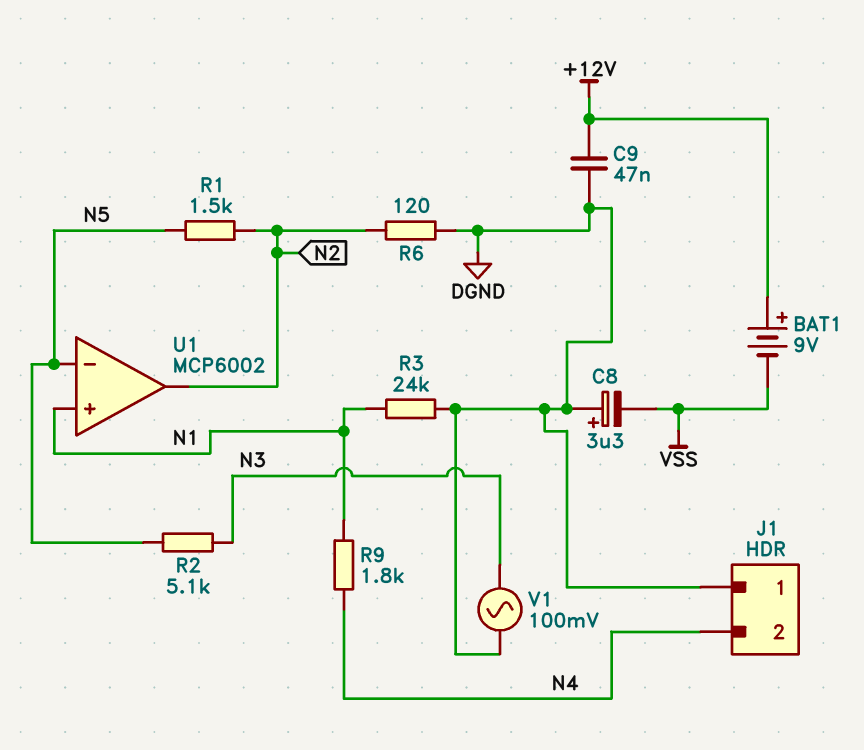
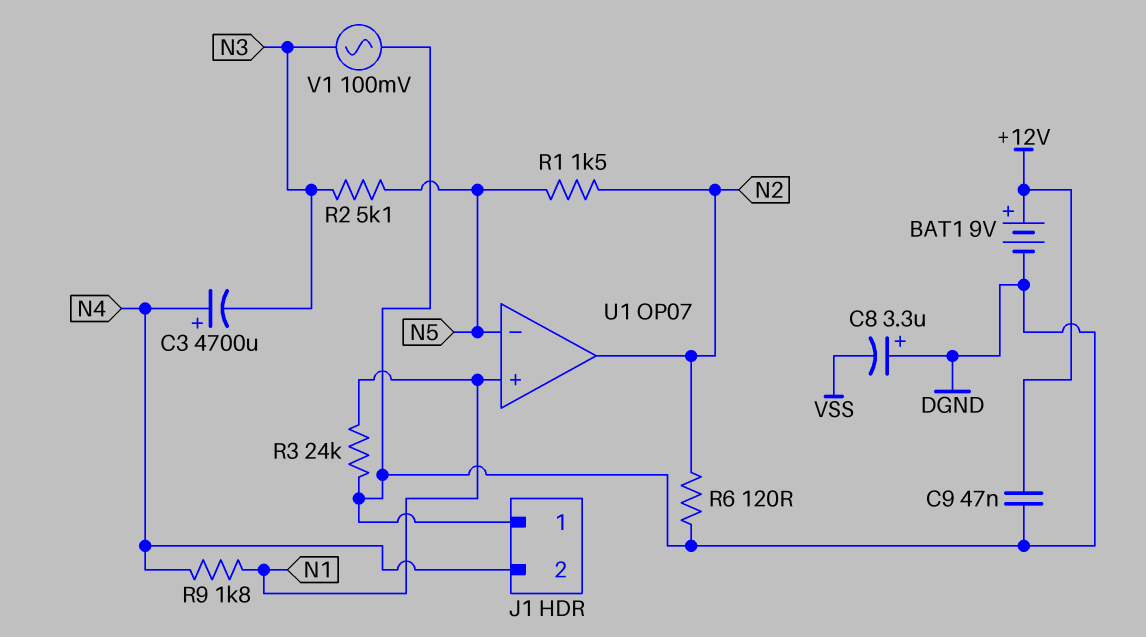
BAT1: 9V (plus +12V, minus VSS) -> 9V (plus +12V, minus DGND)
C3: none -> 4700uF (plus N4, minus N3)
U1: MCP6002 -> OP07

